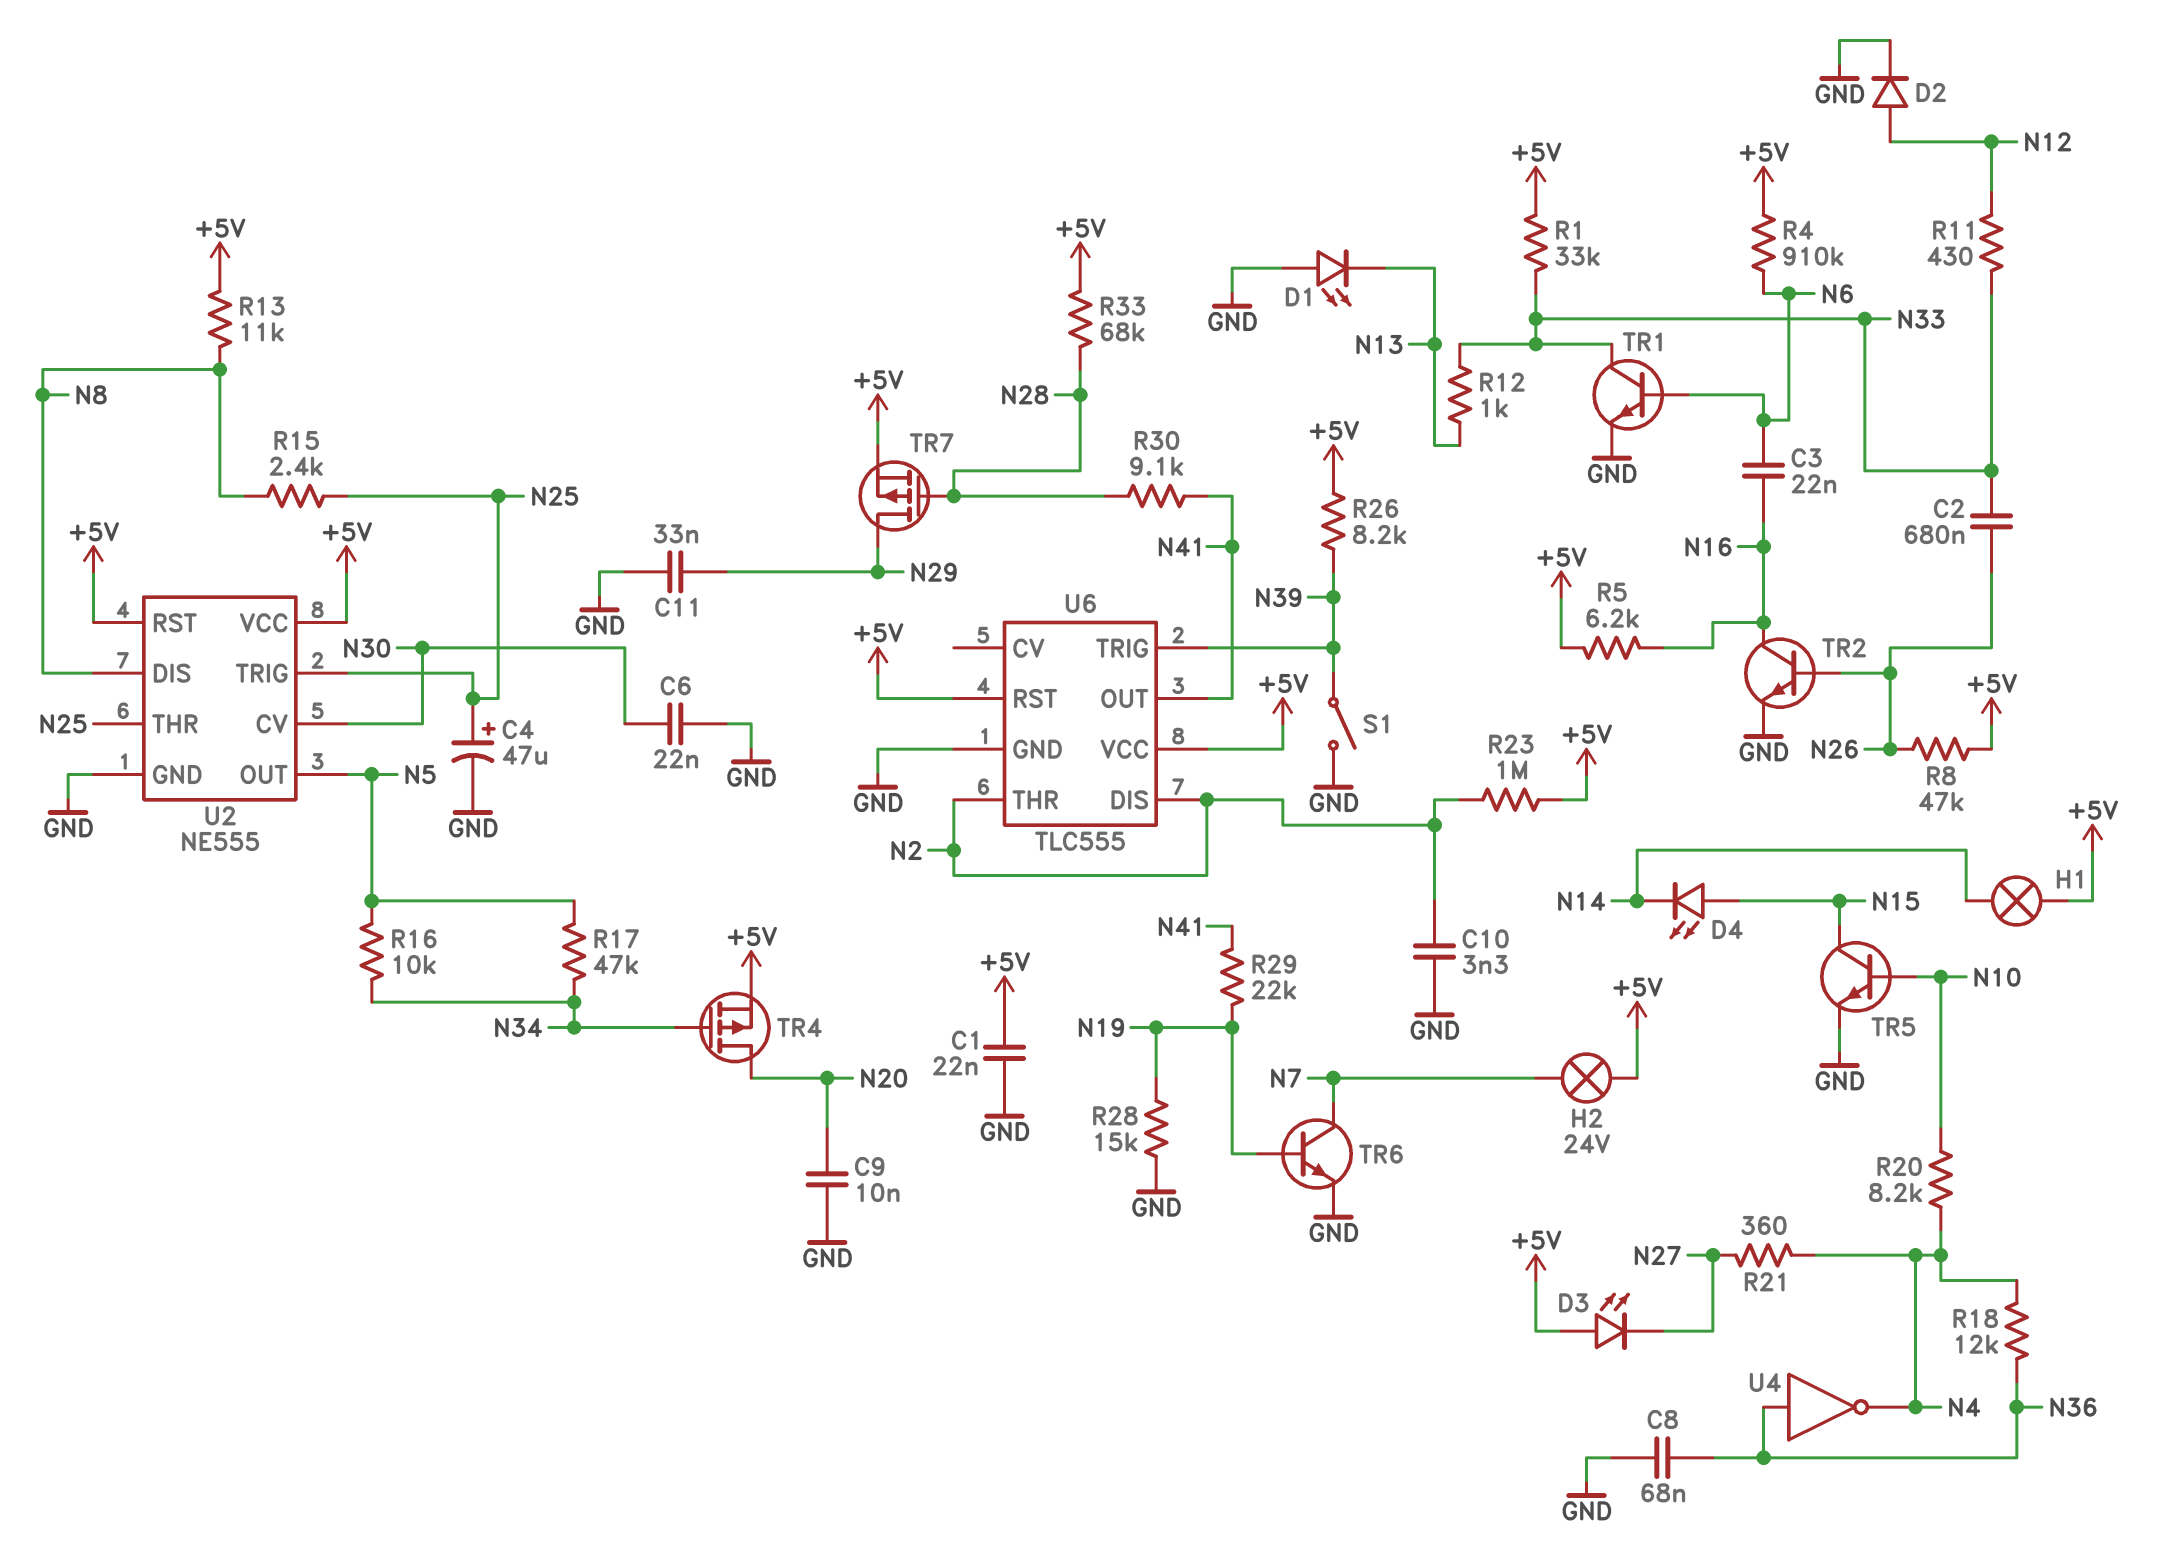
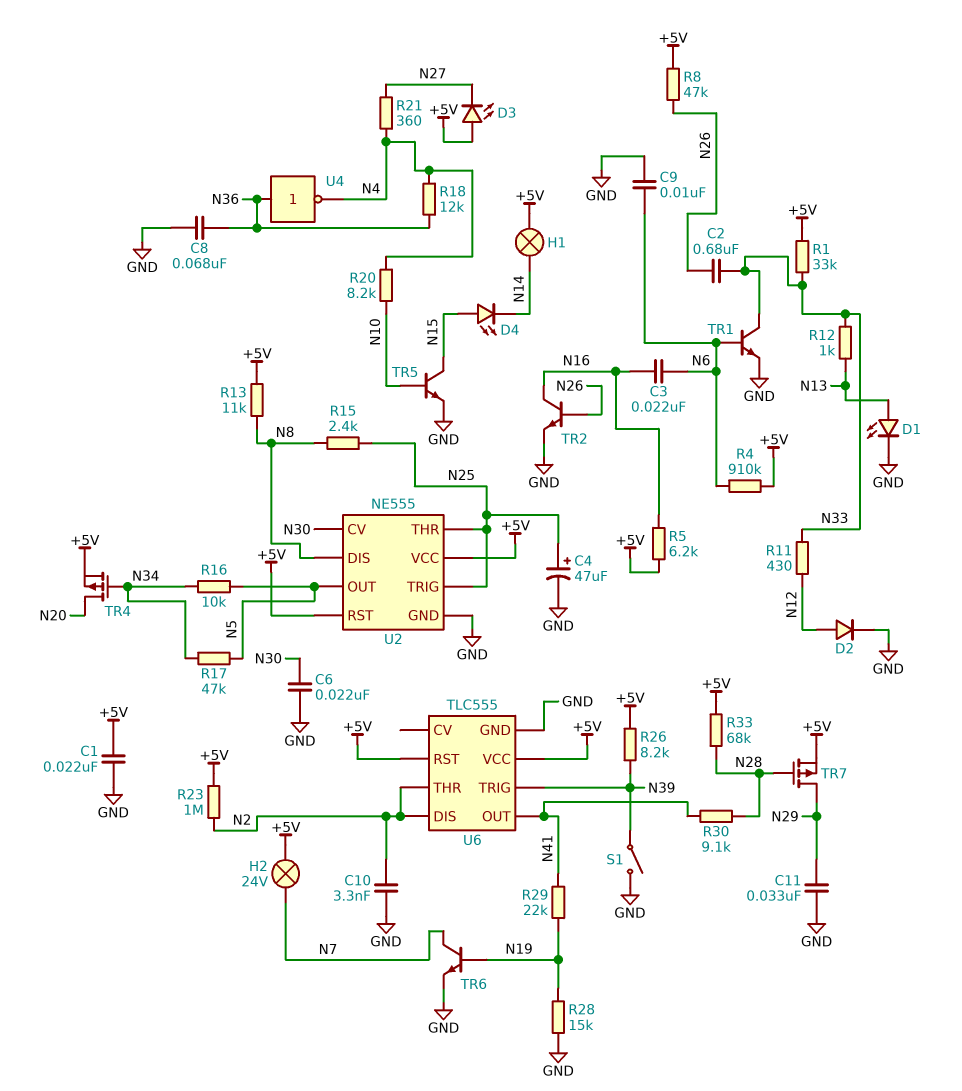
C9: 10nF (GND, N20) -> 10nF (GND, N6)
D1: LED (A GND, K N13) -> LED (A N13, K GND)

